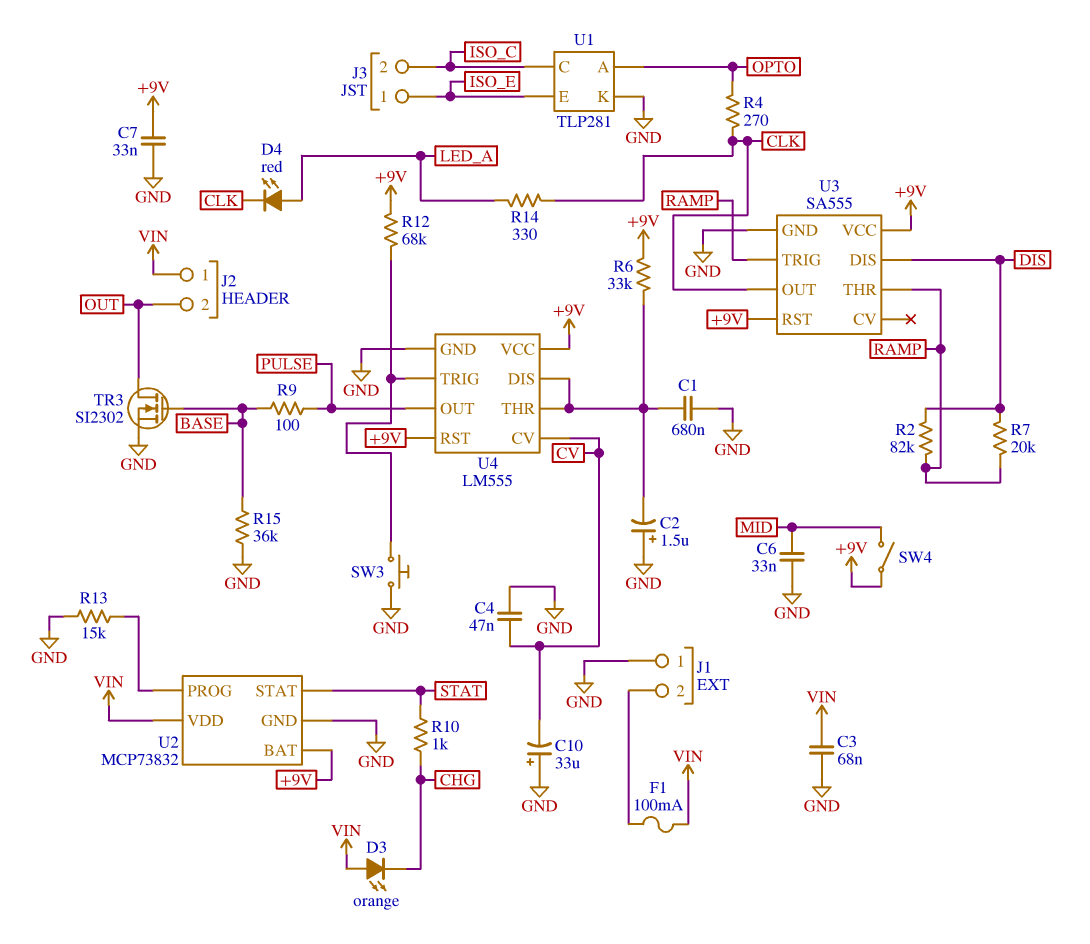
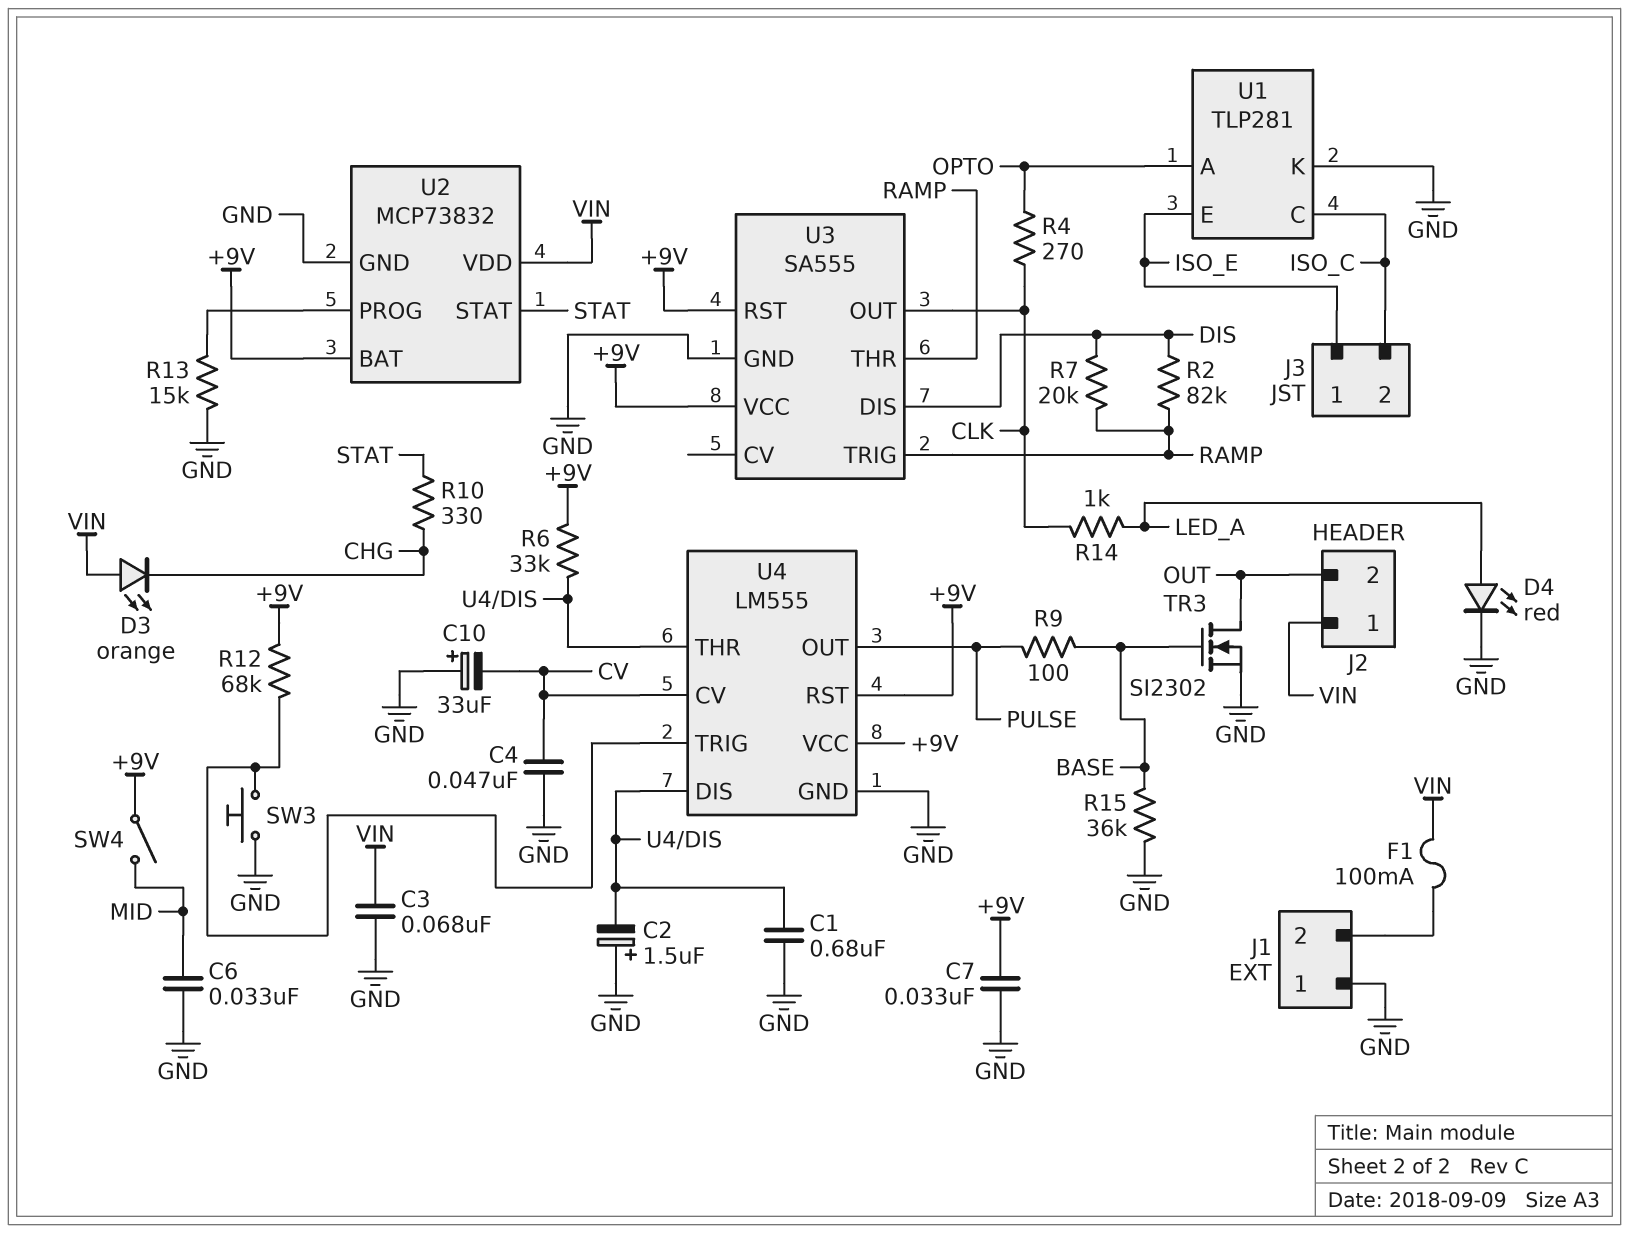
D4: LED red (A LED_A, K CLK) -> LED red (A LED_A, K GND)
R10: 1k (CHG, STAT) -> 330 (CHG, STAT)
R14: 330 (CLK, LED_A) -> 1k (CLK, LED_A)

